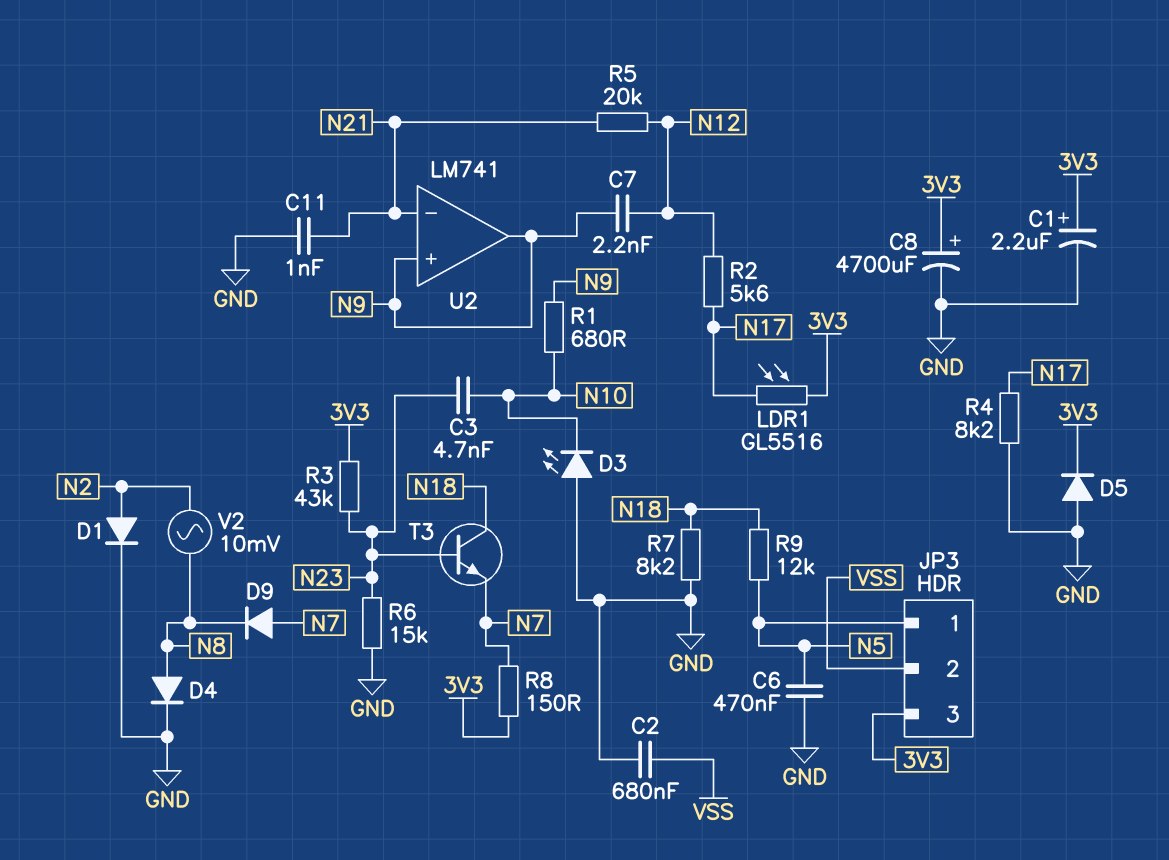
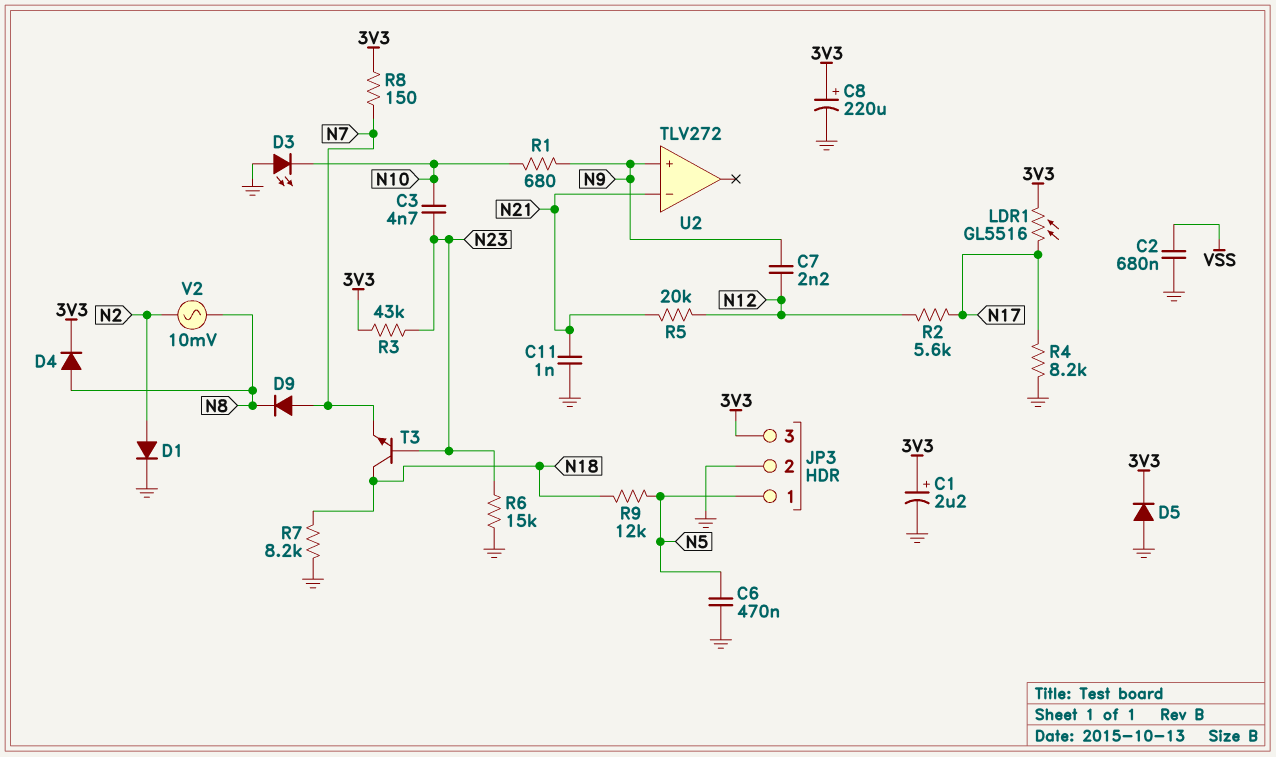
C8: 4700uF (plus 3V3, minus GND) -> 220uF (plus 3V3, minus GND)
D4: diode (A N8, K GND) -> diode (A N8, K 3V3)
JP3 pin 2: VSS -> GND
U2: LM741 -> TLV272
U2 pin out: N9 -> none

